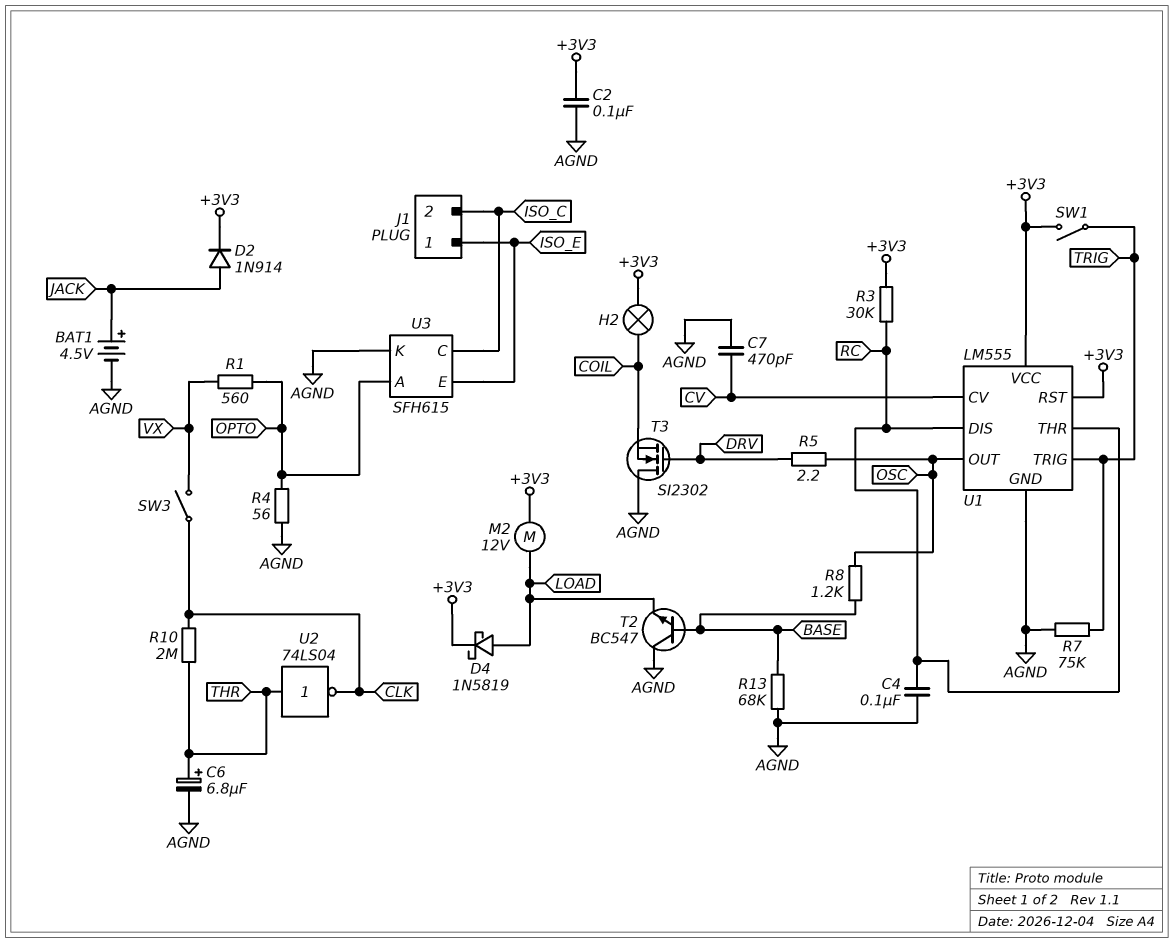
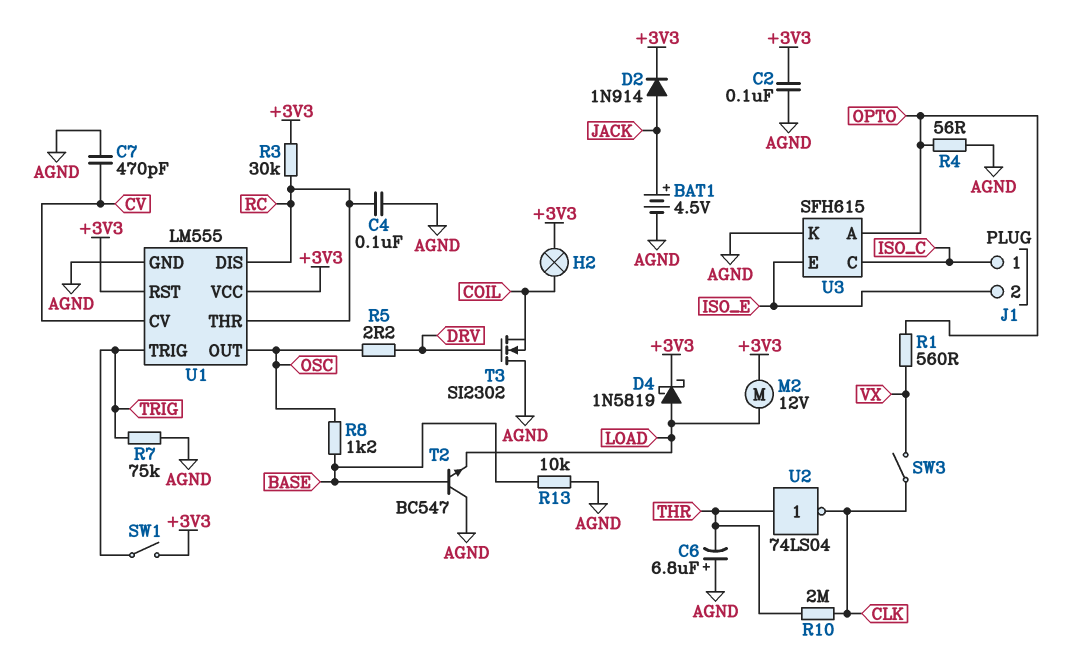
C6: 6.8uF (plus THR, minus AGND) -> 6.8uF (plus AGND, minus THR)
J1 pin 1: ISO_E -> ISO_C
J1 pin 2: ISO_C -> ISO_E
R13: 68k (AGND, BASE) -> 10k (AGND, BASE)

